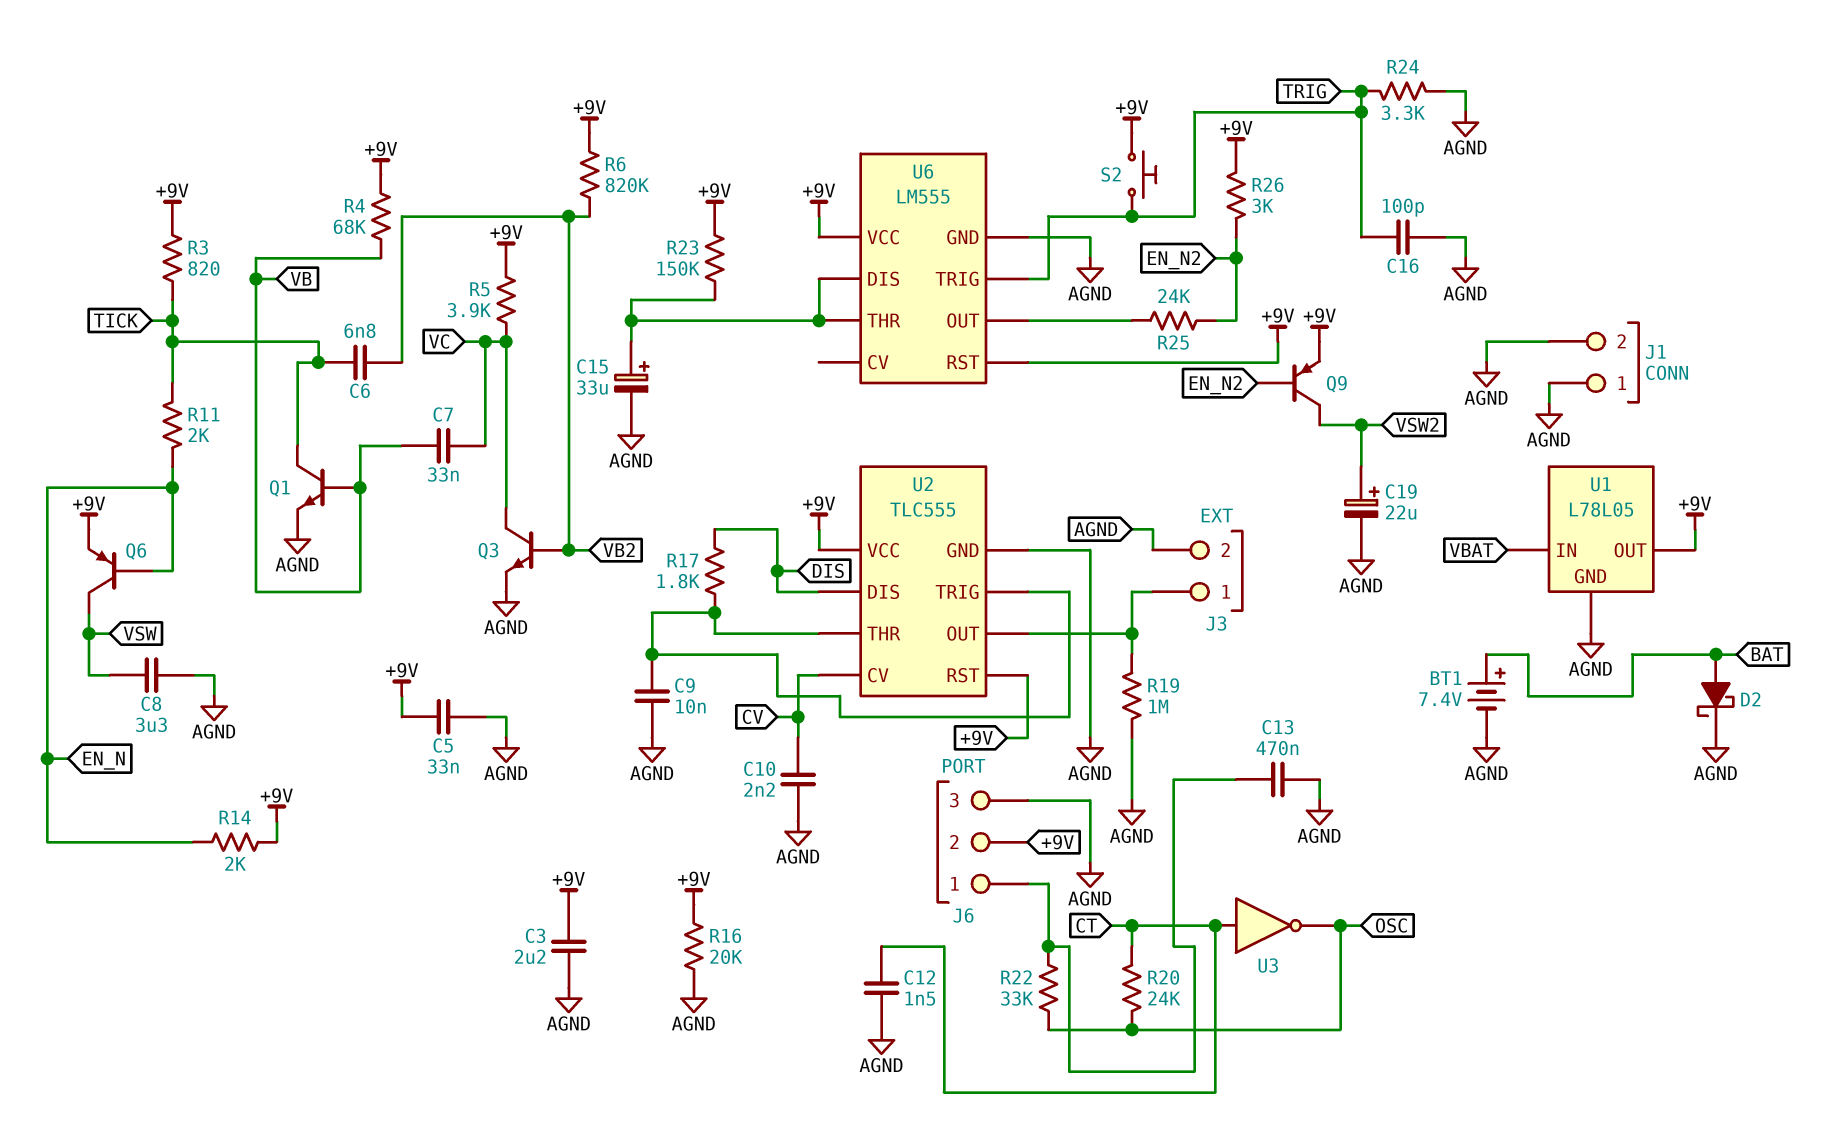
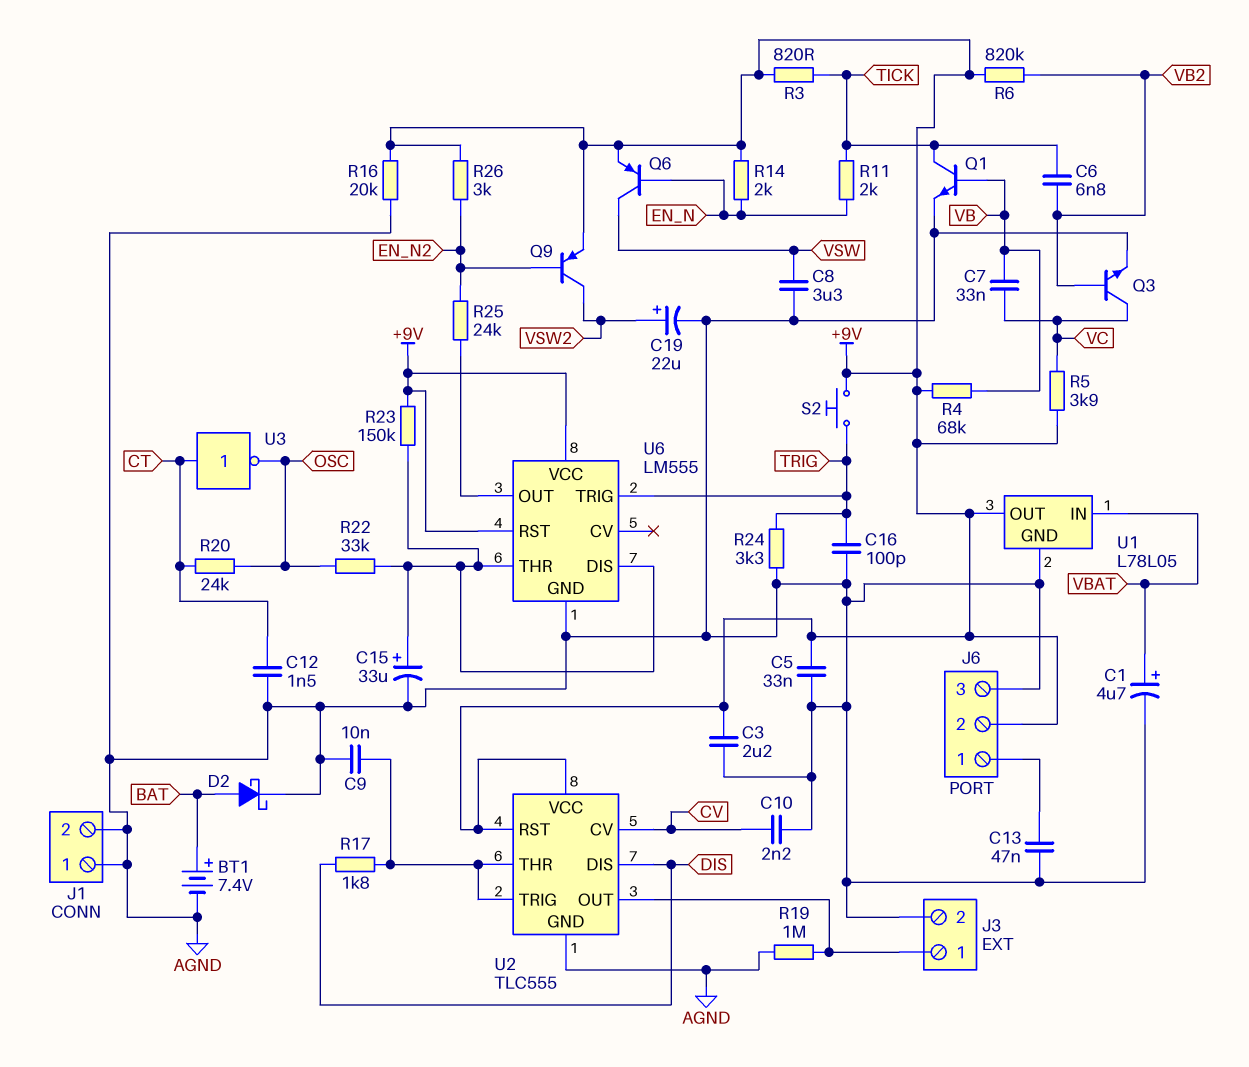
C1: none -> 4.7uF (plus VBAT, minus AGND)
C13: 470nF (AGND, J6/1) -> 47nF (AGND, J6/1)
R22: 33k (J6/1, OSC) -> 33k (OSC, U6/DIS)

